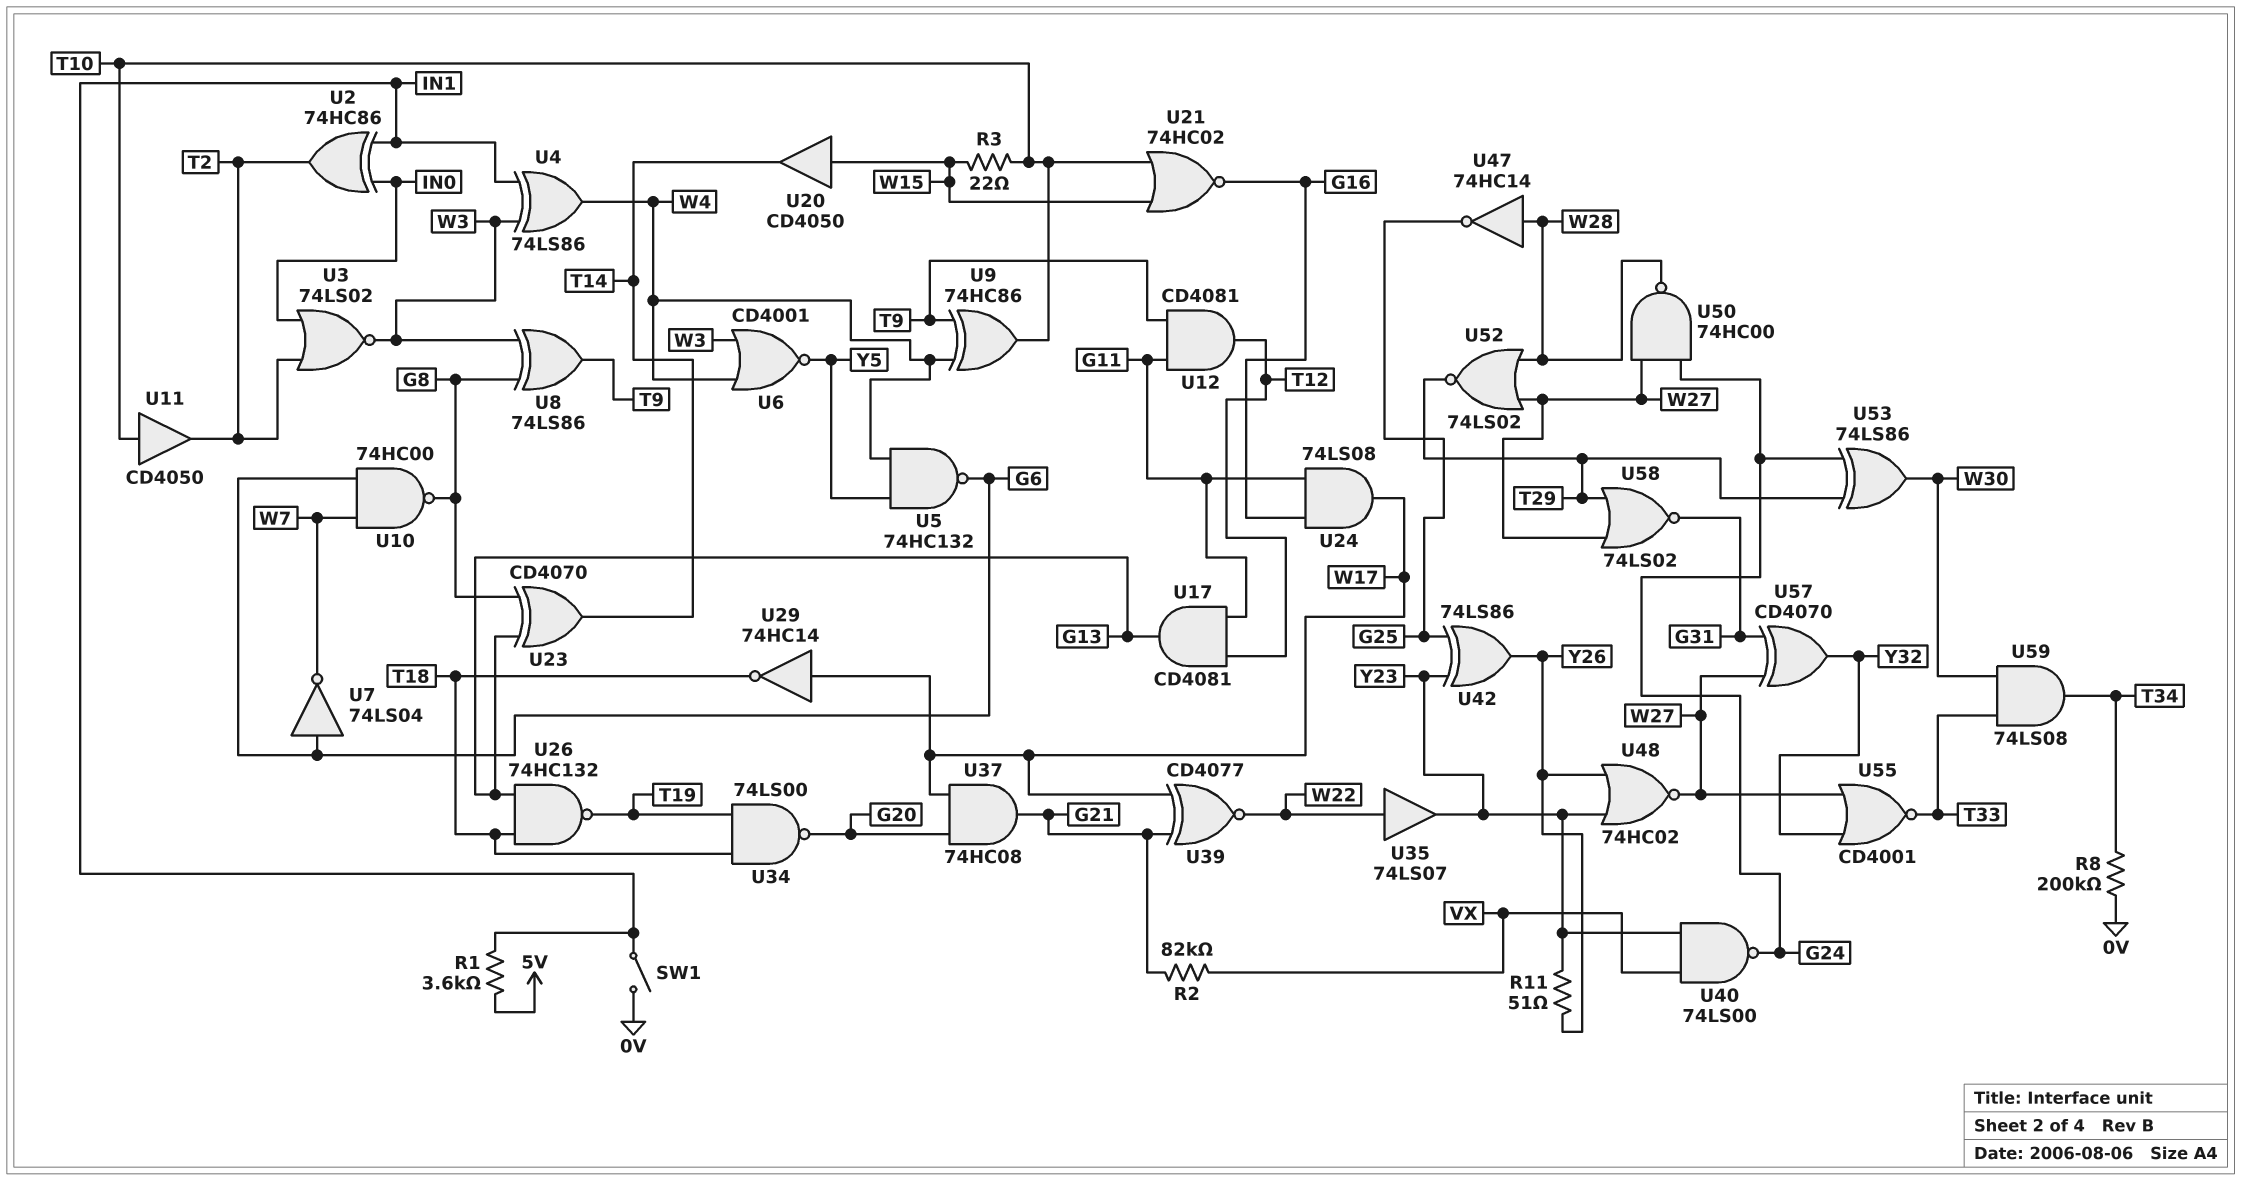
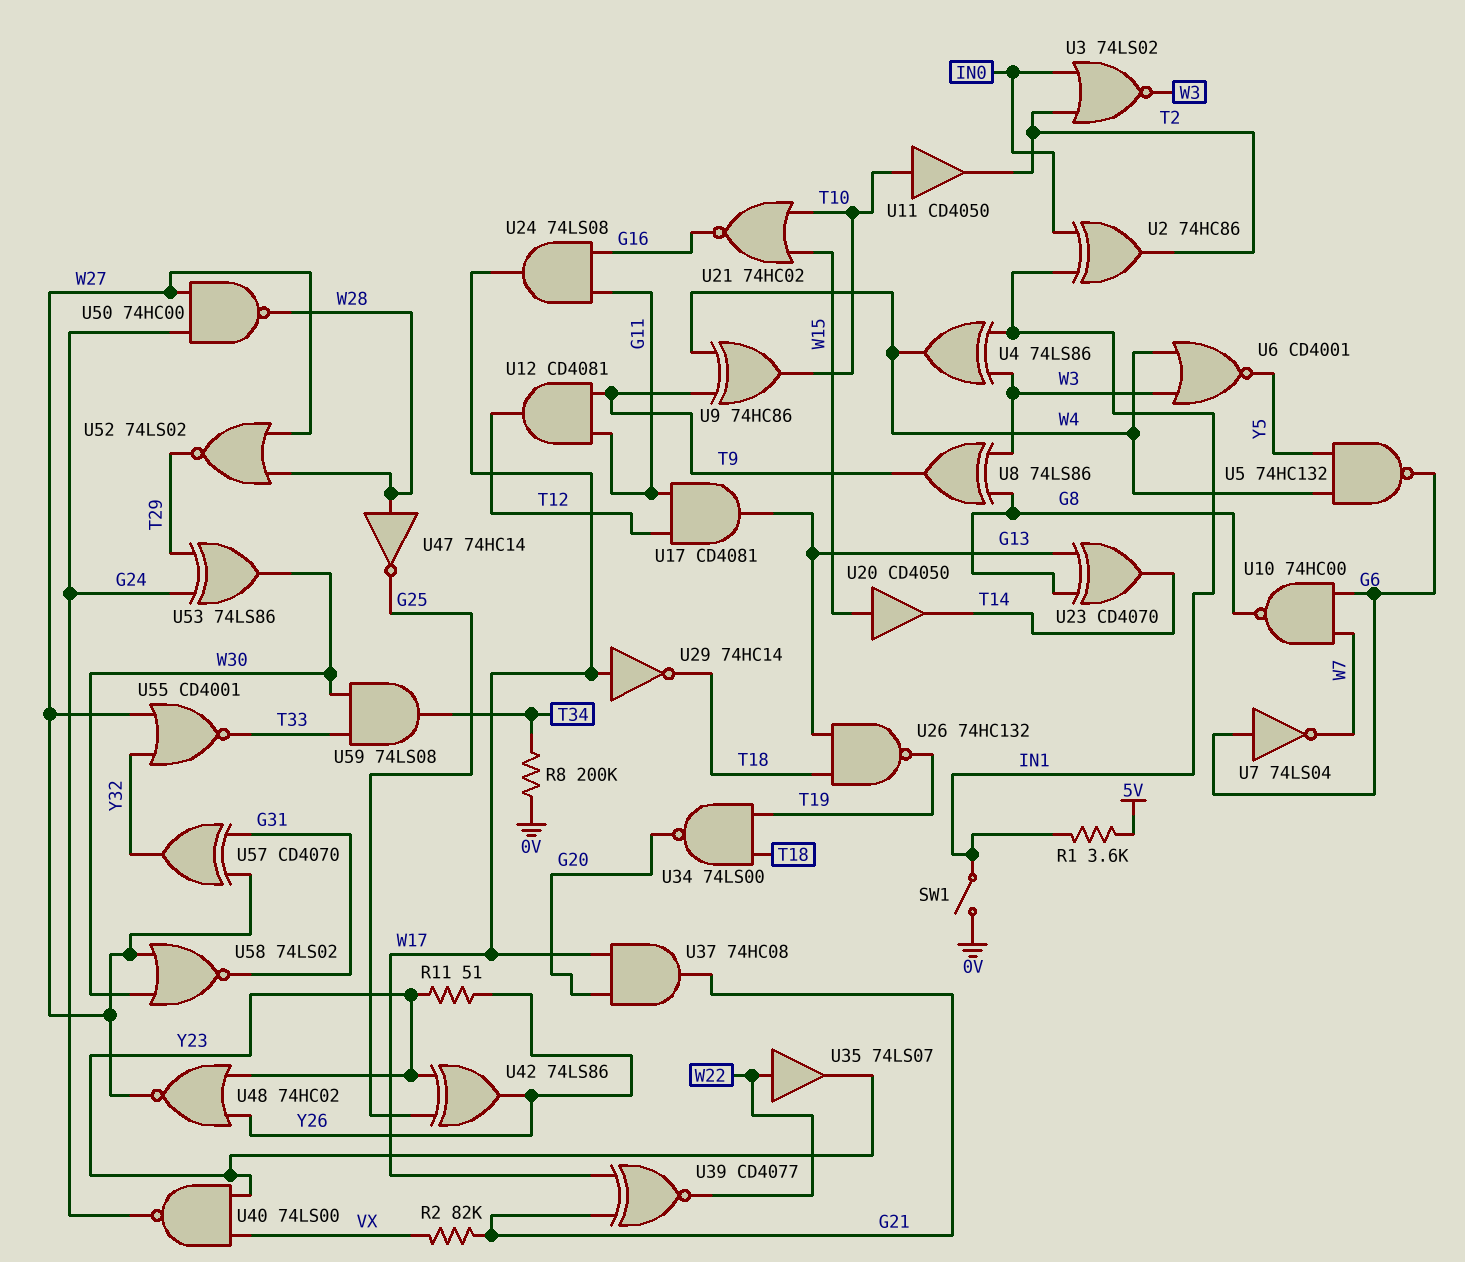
R3: 22 (T10, W15) -> none
U58: NOR 74LS02 (in T29, in W27, out G31) -> NOR 74LS02 (in W27, in W30, out G31)

